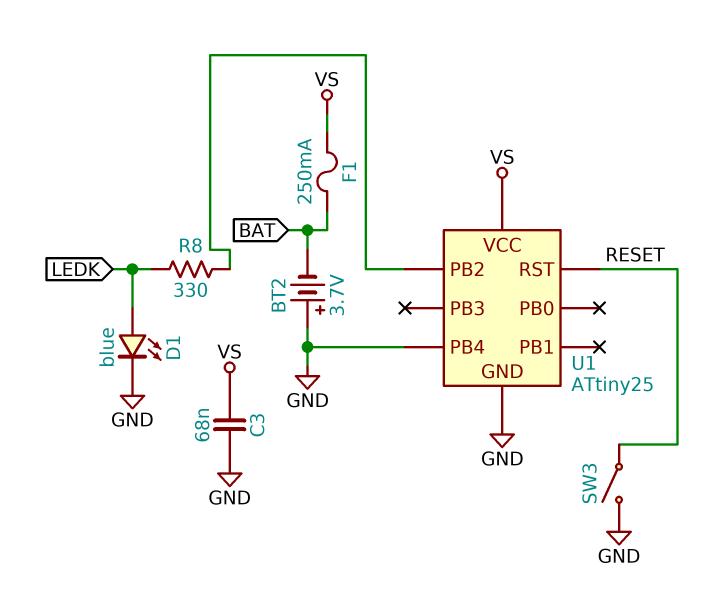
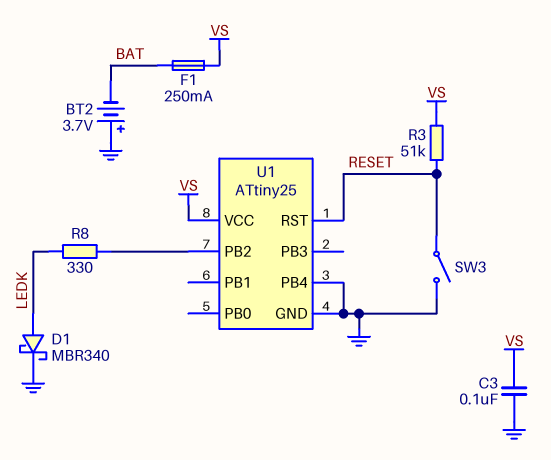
C3: 68nF (GND, VS) -> 100nF (GND, VS)
D1: LED blue (A LEDK, K GND) -> schottky MBR340 (A LEDK, K GND)
R3: none -> 51k (RESET, VS)

